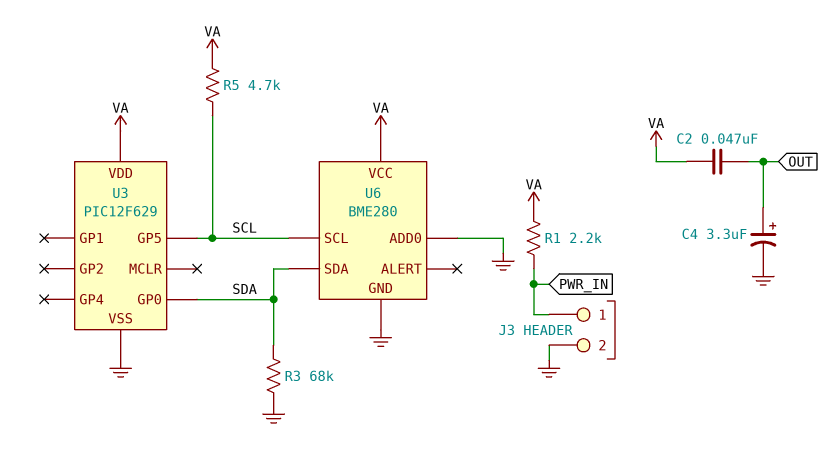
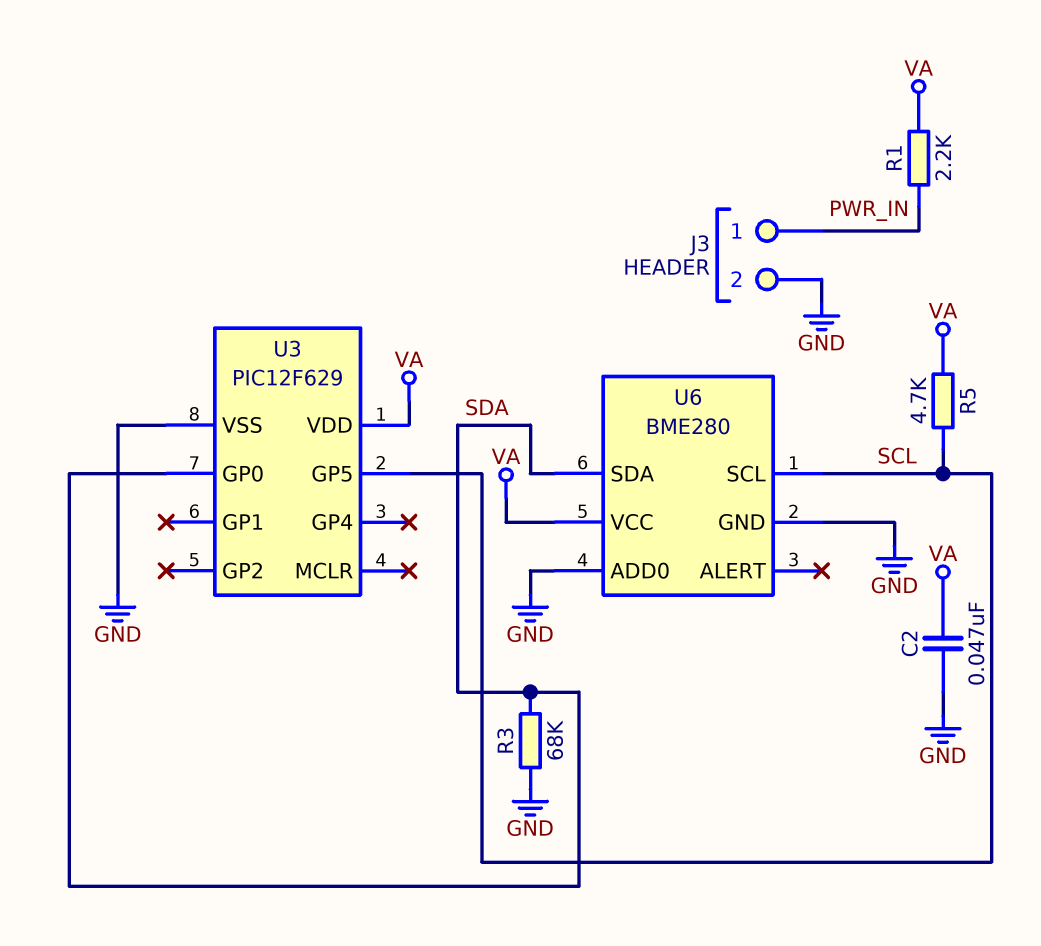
C2: 47nF (OUT, VA) -> 47nF (GND, VA)
C4: 3.3uF (plus OUT, minus GND) -> none

